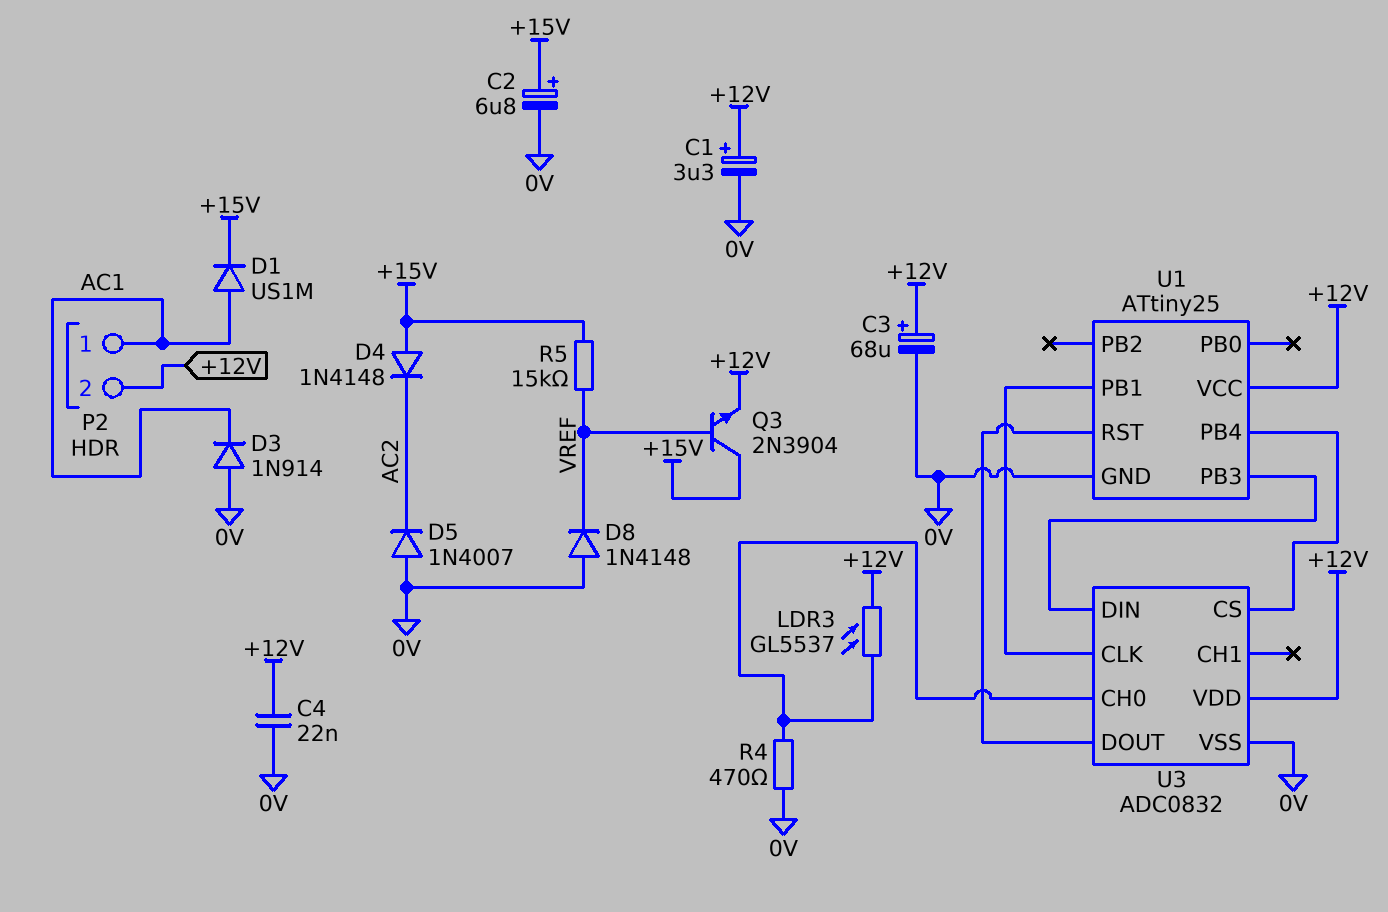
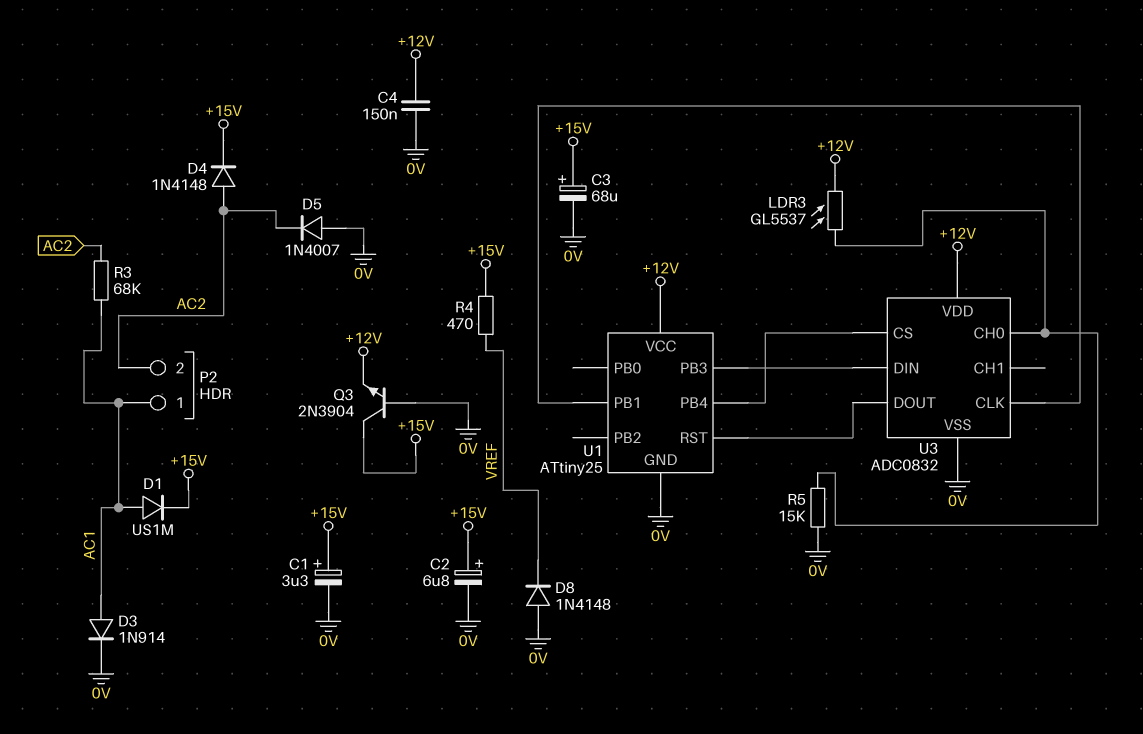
C1: 3.3uF (plus +12V, minus 0V) -> 3.3uF (plus +15V, minus 0V)
C3: 68uF (plus +12V, minus 0V) -> 68uF (plus +15V, minus 0V)
C4: 22nF (+12V, 0V) -> 150nF (+12V, 0V)
D3: diode 1N914 (A 0V, K AC1) -> diode 1N914 (A AC1, K 0V)
D4: diode 1N4148 (A +15V, K AC2) -> diode 1N4148 (A AC2, K +15V)
P2 pin 2: +12V -> AC2
Q3: NPN 2N3904 (B VREF, C +15V, E +12V) -> NPN 2N3904 (B 0V, C +15V, E +12V)
R3: none -> 68k (AC1, AC2)
R4: 470 (0V, U3/CH0) -> 470 (+15V, VREF)
R5: 15k (+15V, VREF) -> 15k (0V, U3/CH0)

